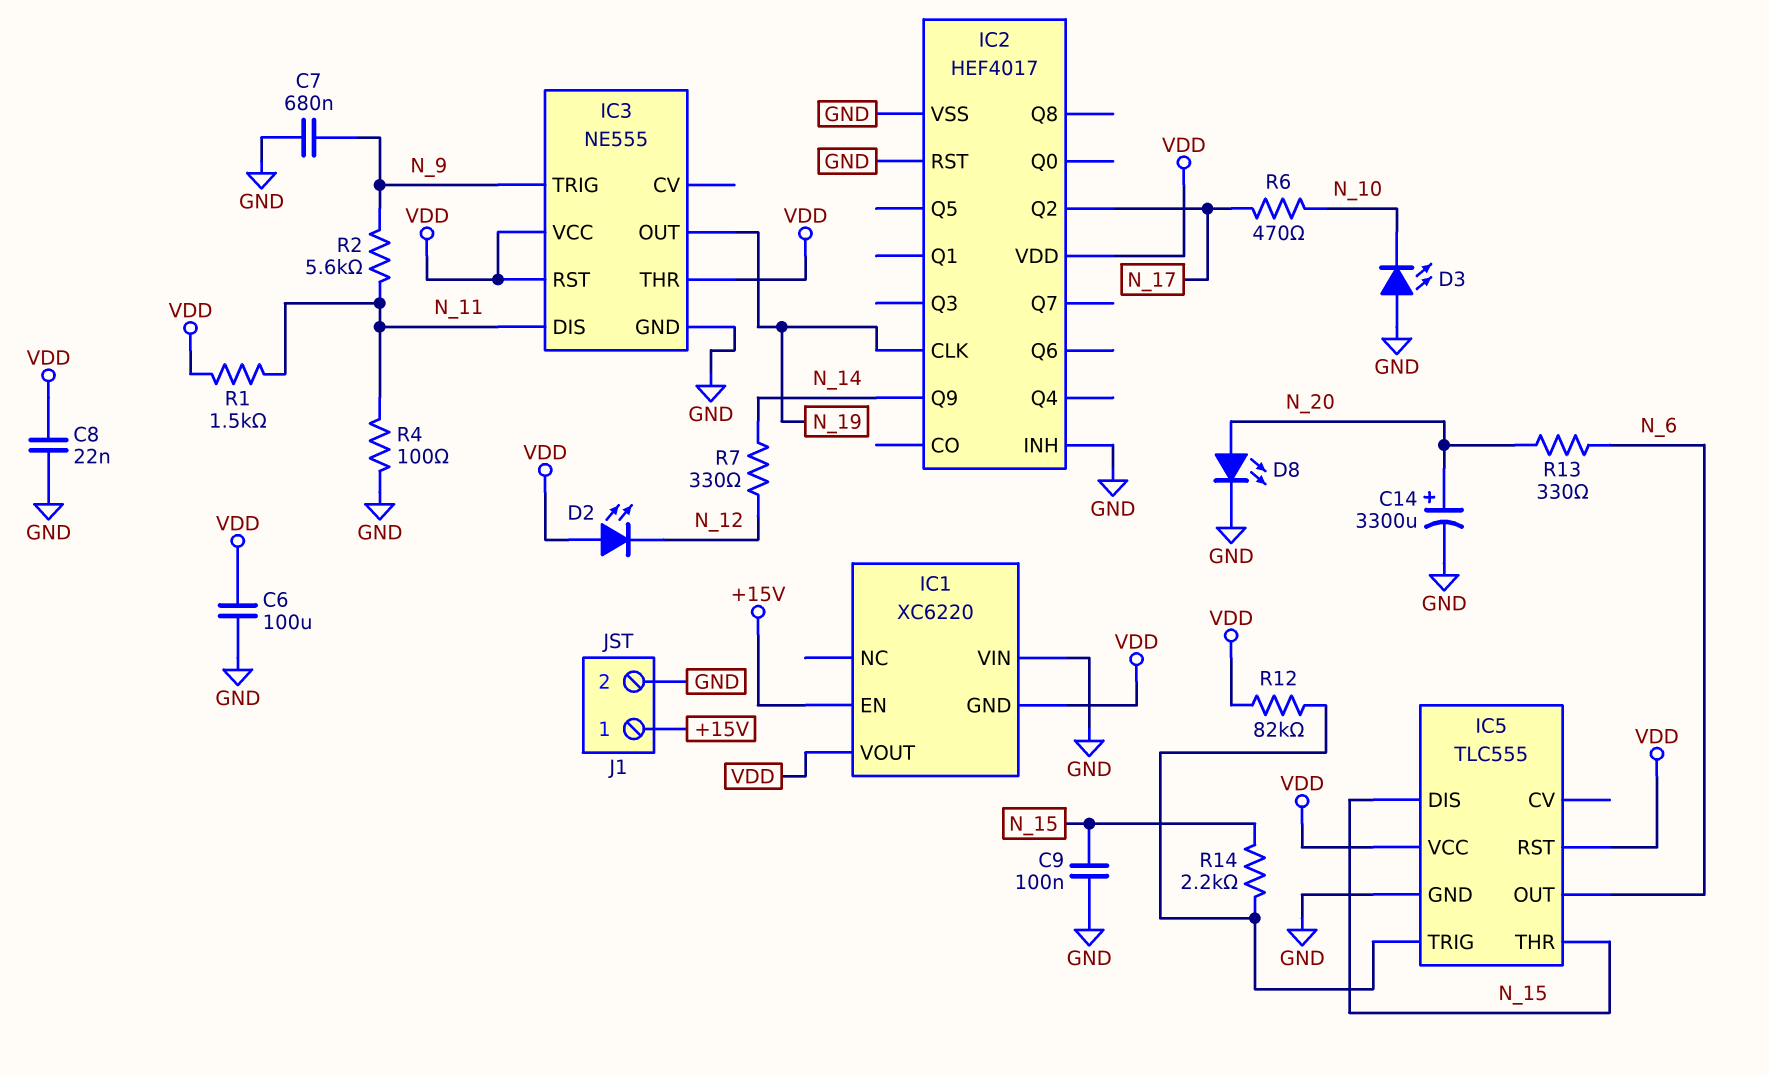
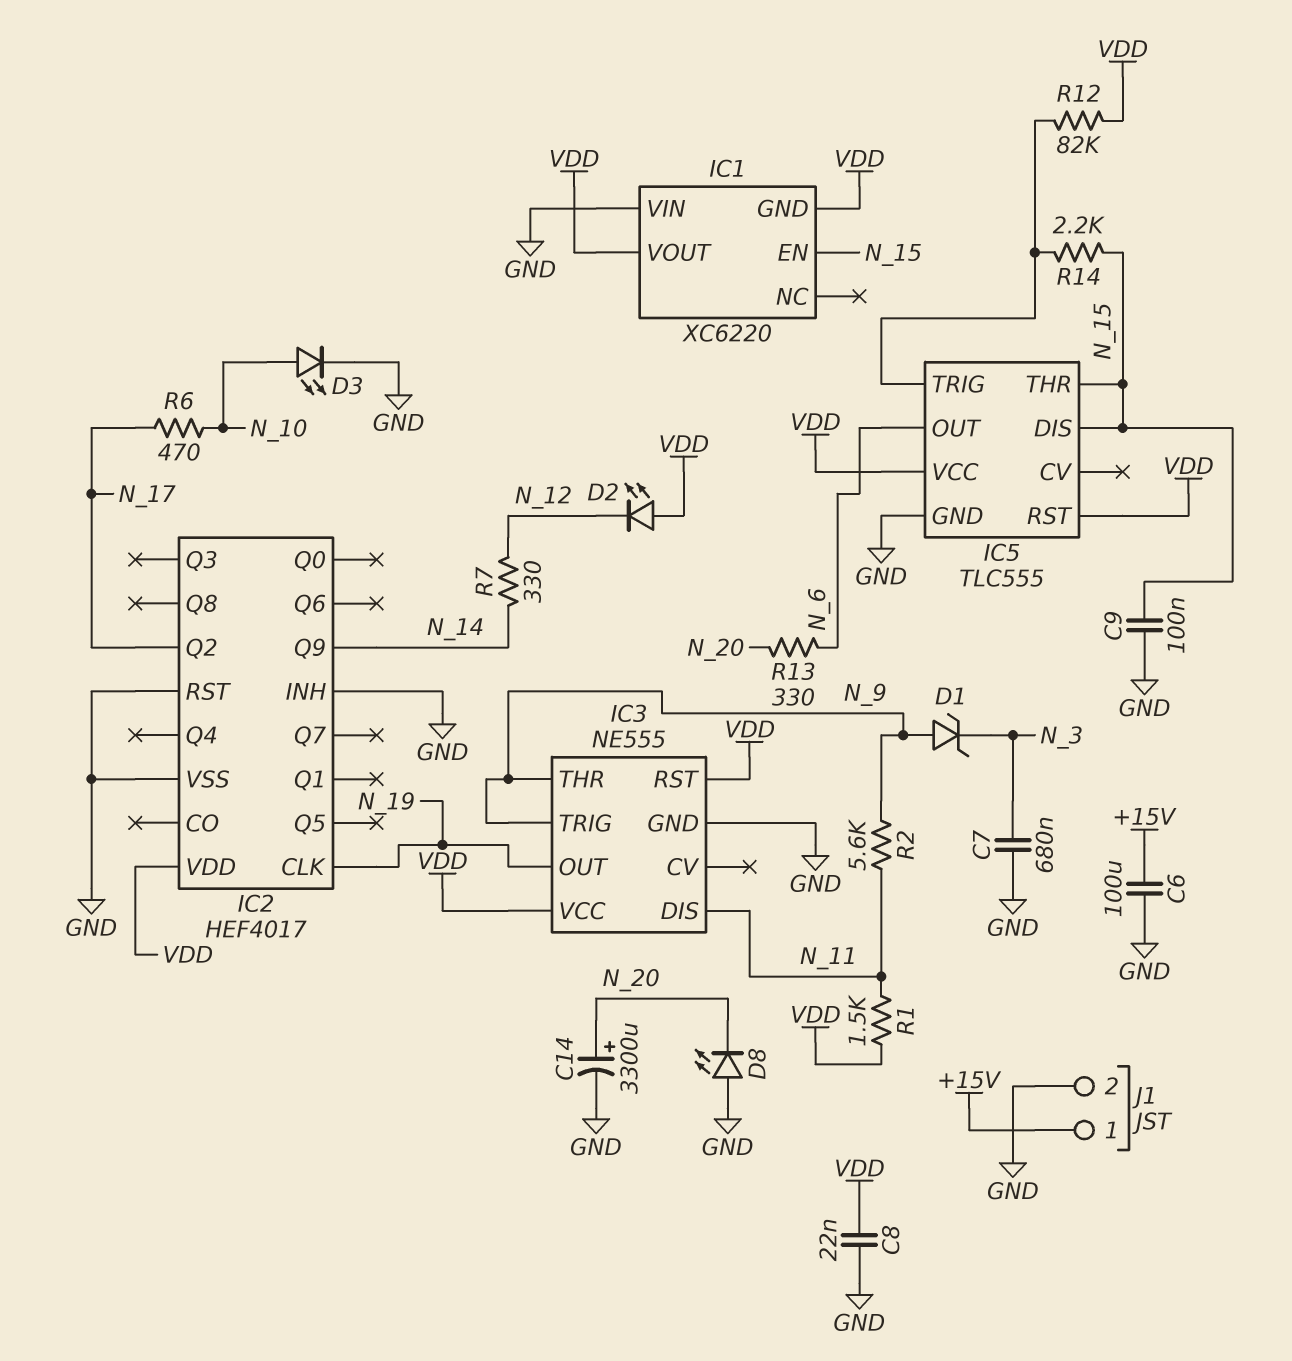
C6: 100uF (GND, VDD) -> 100uF (+15V, GND)
C7: 680nF (GND, N_9) -> 680nF (GND, N_3)
D1: none -> zener (A N_9, K N_3)
D3: LED (A GND, K N_10) -> LED (A N_10, K GND)
D8: LED (A N_20, K GND) -> LED (A GND, K N_20)
IC1 pin EN: +15V -> N_15
IC3 pin THR: VDD -> N_9
R4: 100 (GND, N_11) -> none

